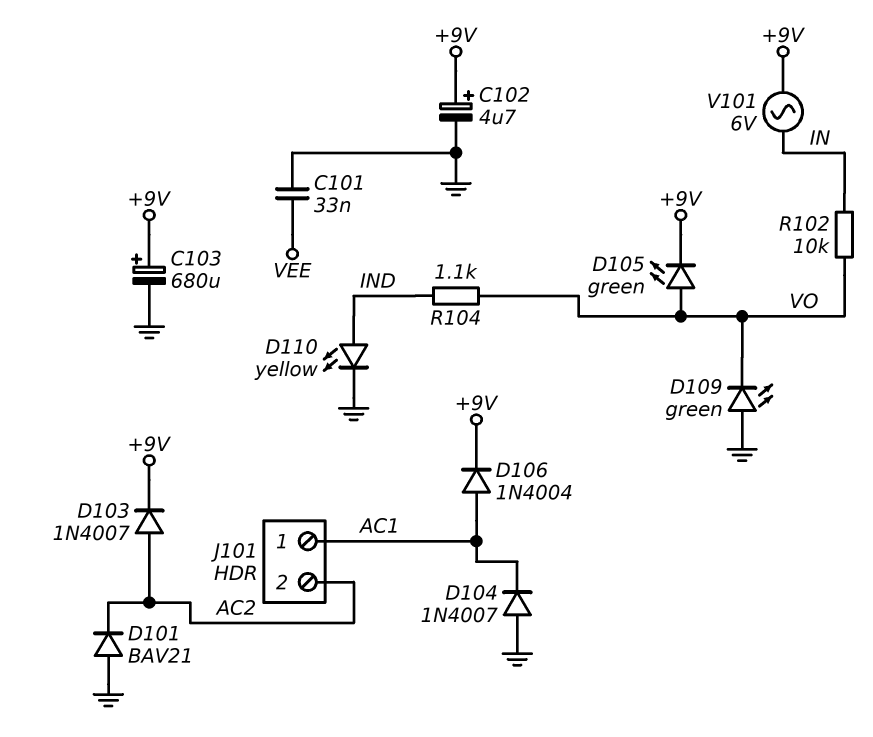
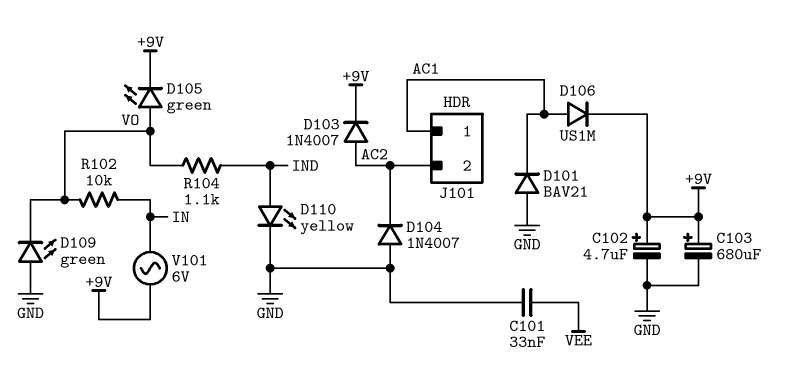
D101: diode BAV21 (A GND, K AC2) -> diode BAV21 (A GND, K AC1)
D104: diode 1N4007 (A GND, K AC1) -> diode 1N4007 (A GND, K AC2)
D106: diode 1N4004 (A AC1, K +9V) -> diode US1M (A AC1, K +9V)

